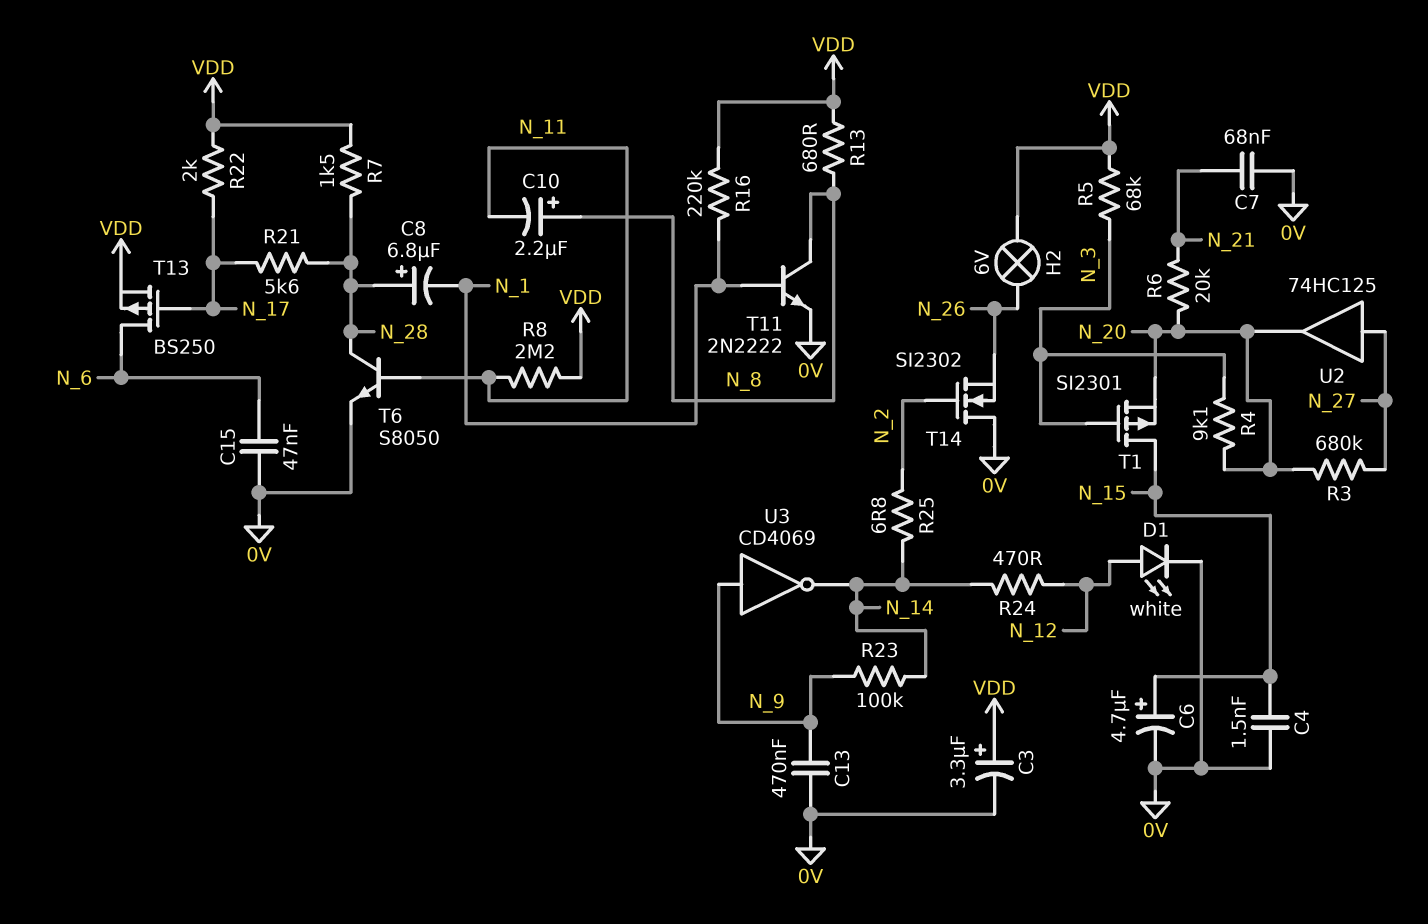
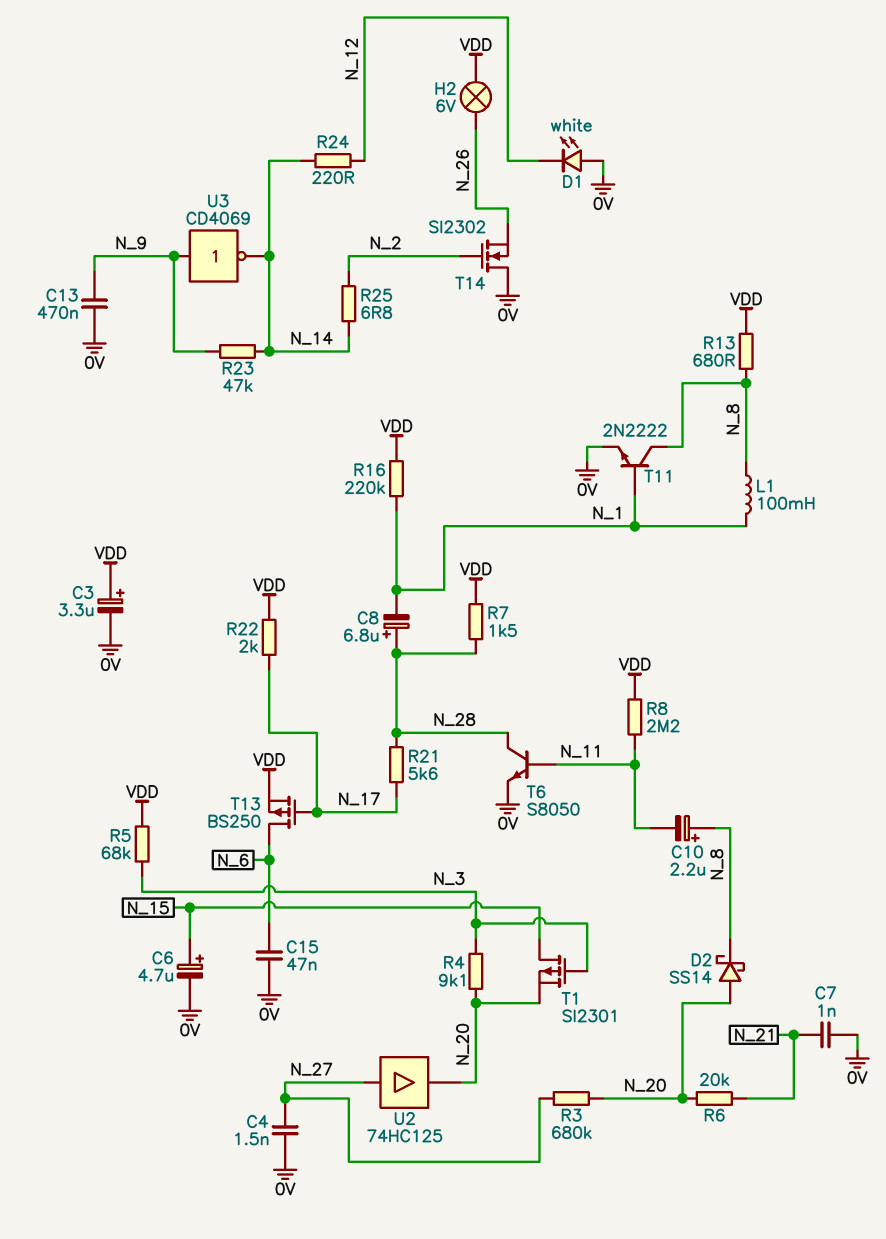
C4: 1.5nF (0V, N_15) -> 1.5nF (0V, N_27)
C7: 68nF (0V, N_21) -> 1nF (0V, N_21)
D1: LED white (A N_12, K 0V) -> LED white (A 0V, K N_12)
D2: none -> schottky SS14 (A N_20, K N_8)
L1: none -> 100mH (N_1, N_8)
R23: 100k (N_9, N_14) -> 47k (N_9, N_14)
R24: 470 (N_12, N_14) -> 220 (N_12, N_14)

